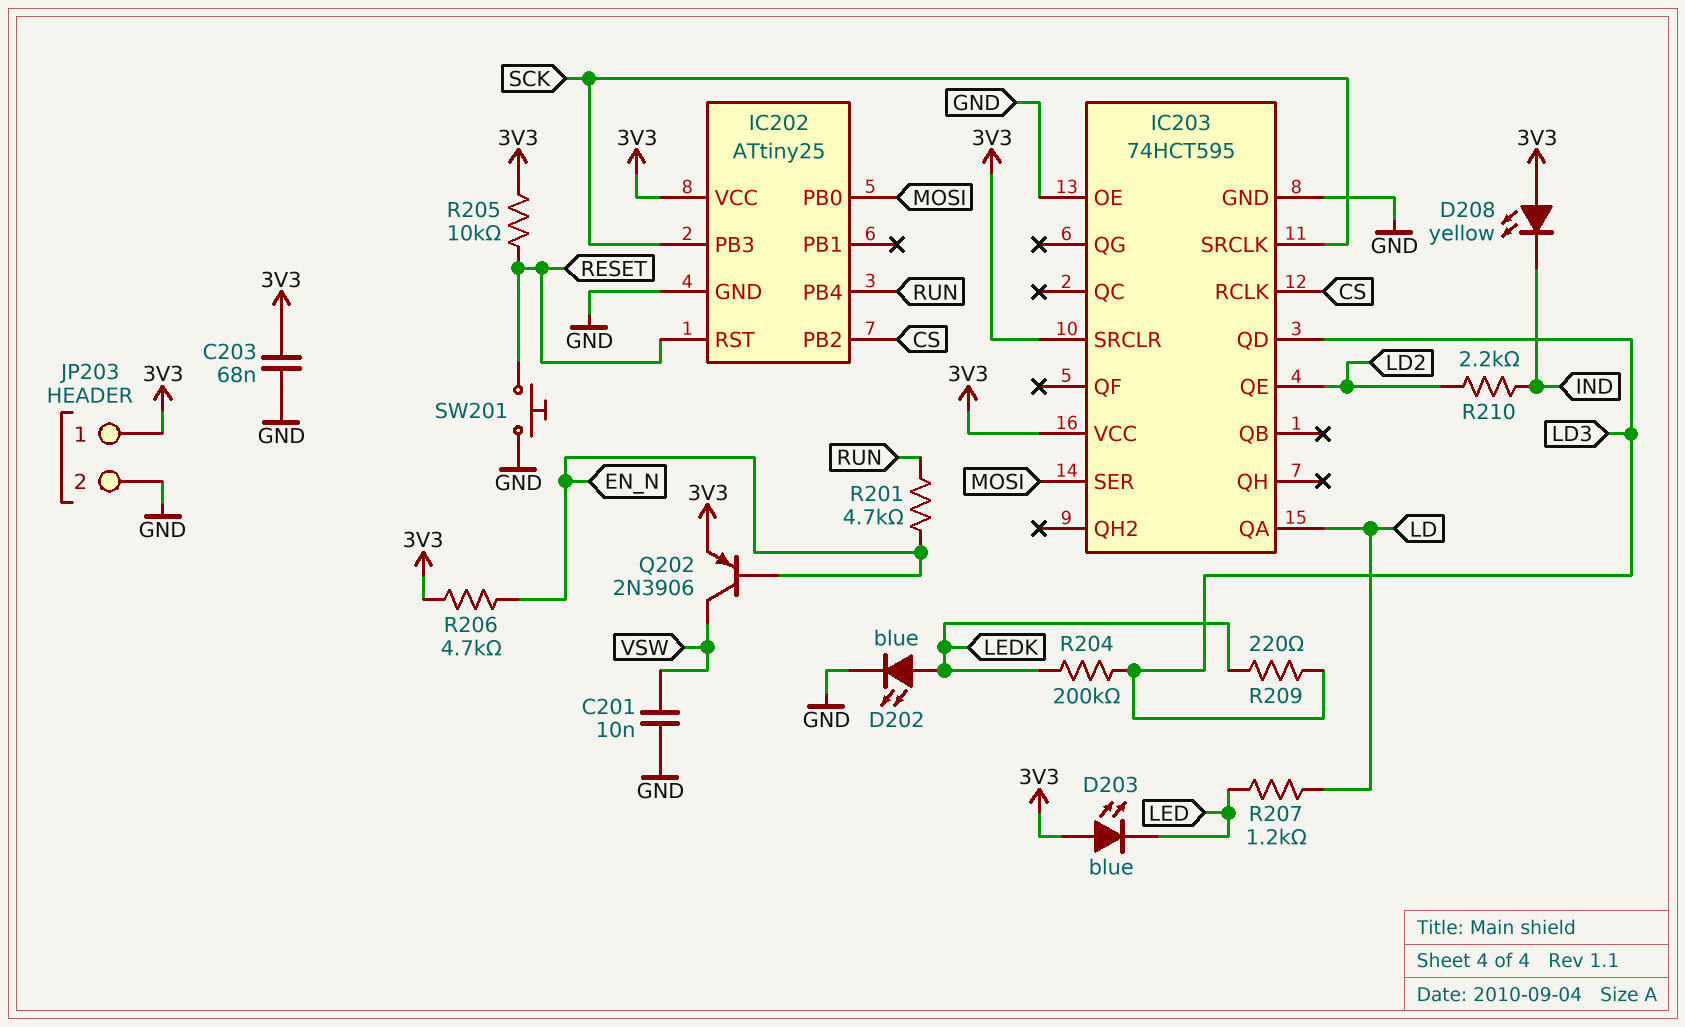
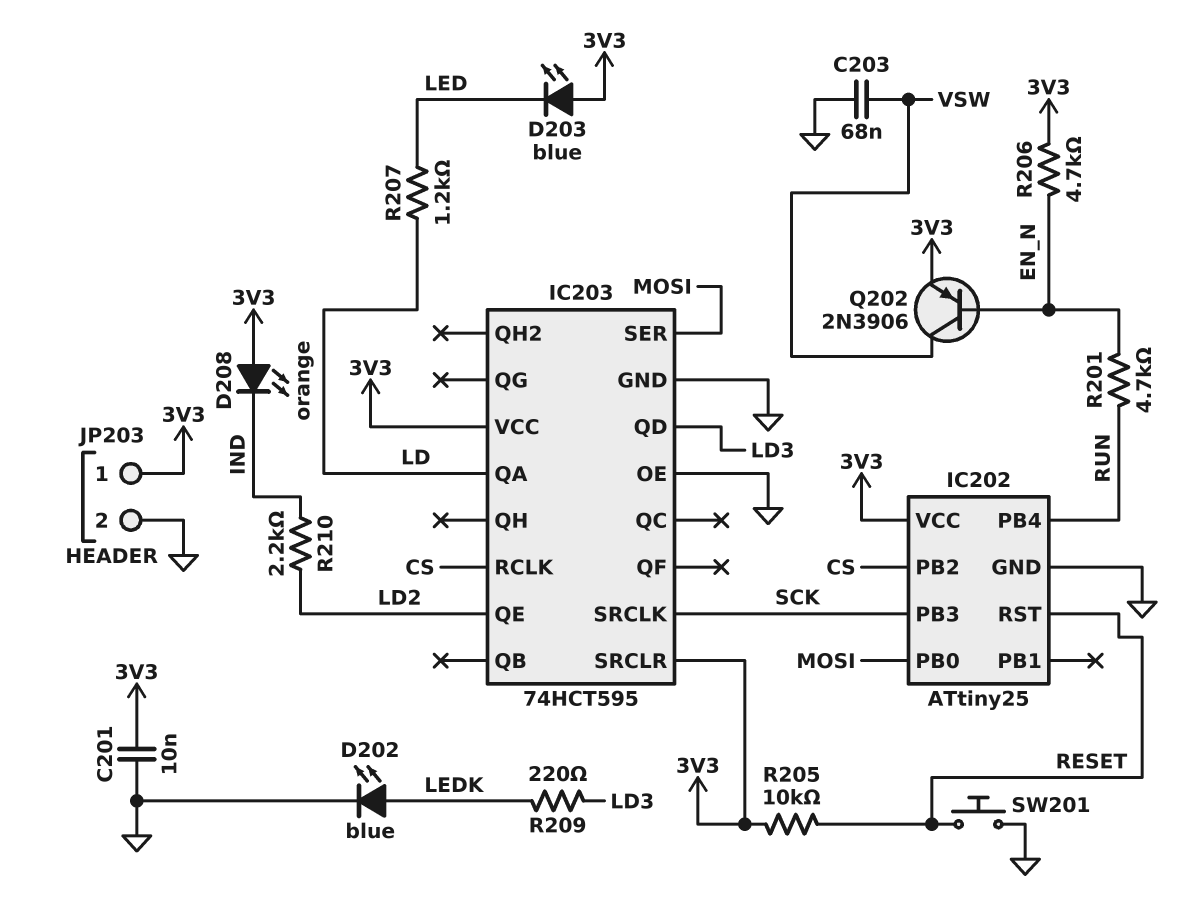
C201: 10nF (GND, VSW) -> 10nF (3V3, GND)
C203: 68nF (3V3, GND) -> 68nF (GND, VSW)
D208: LED yellow (A 3V3, K IND) -> LED orange (A 3V3, K IND)
R204: 200k (LD3, LEDK) -> none

